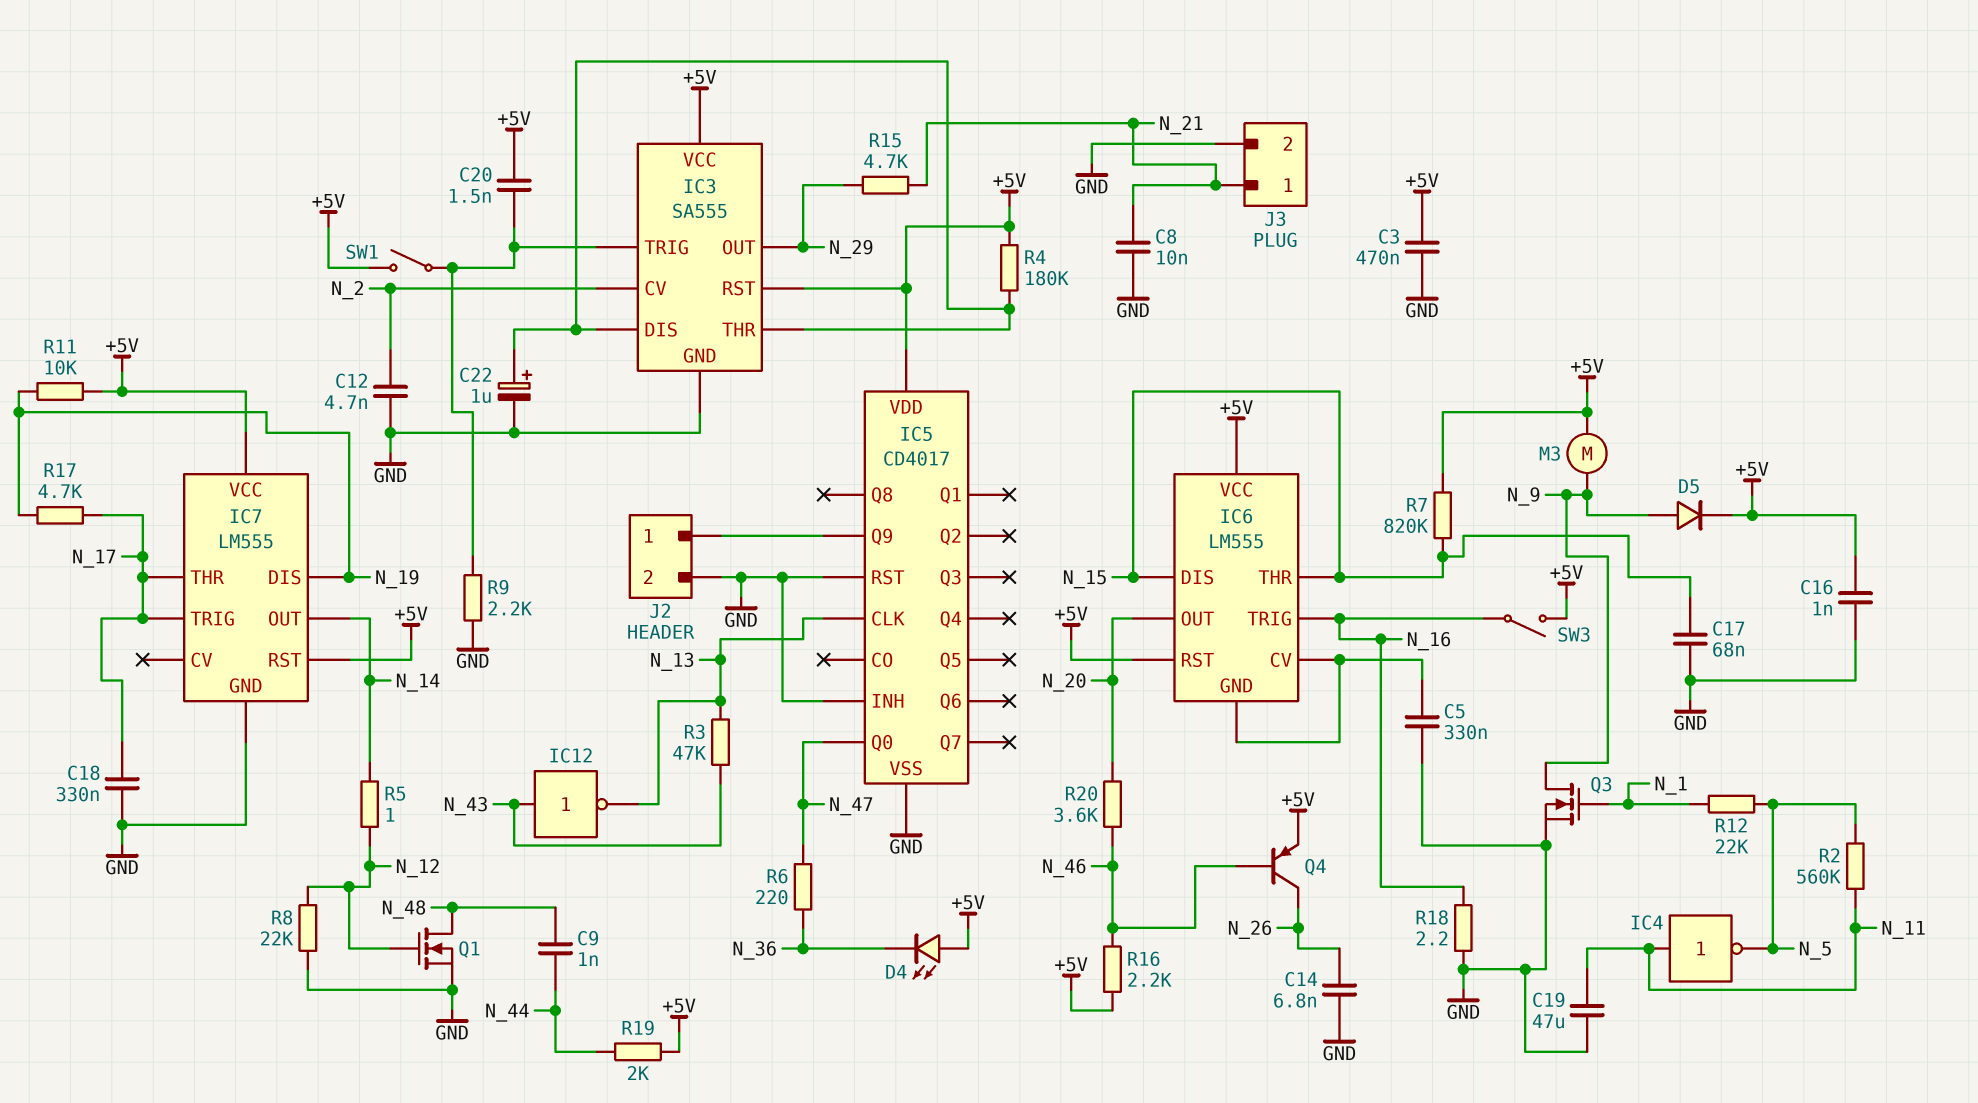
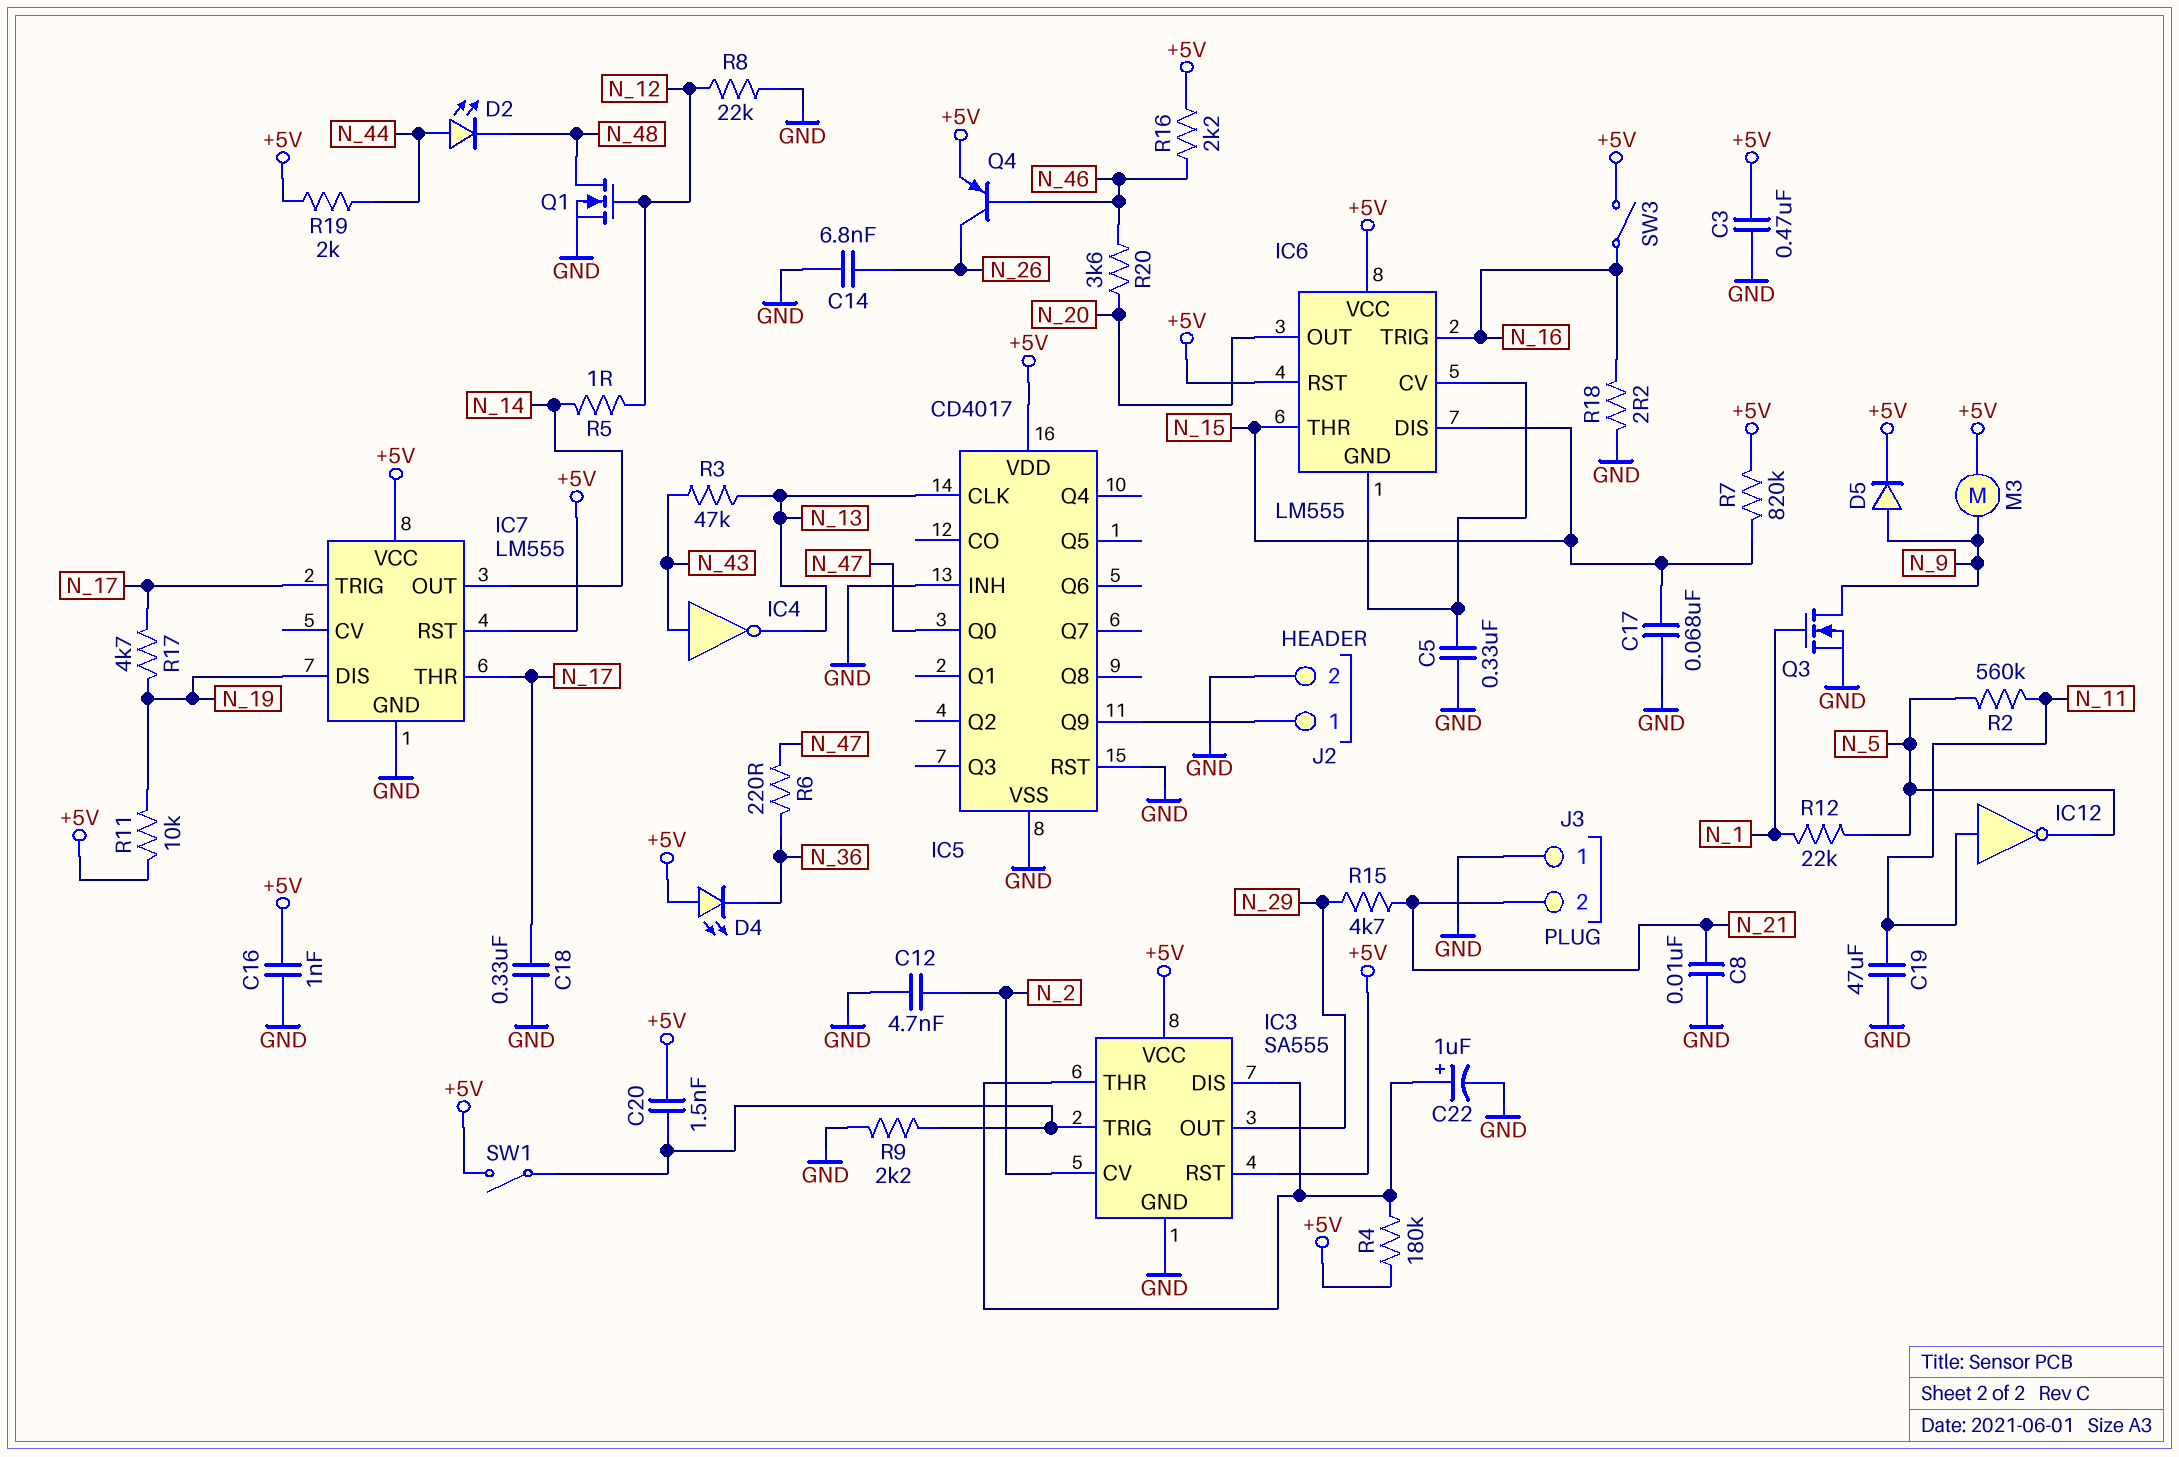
C9: 1nF (N_44, N_48) -> none
D2: none -> LED (A N_44, K N_48)
IC4: NOT (in N_11, out N_5) -> NOT (in N_43, out N_13)
IC12: NOT (in N_43, out N_13) -> NOT (in N_11, out N_5)
J3 pin 1: N_21 -> GND
J3 pin 2: GND -> N_21

